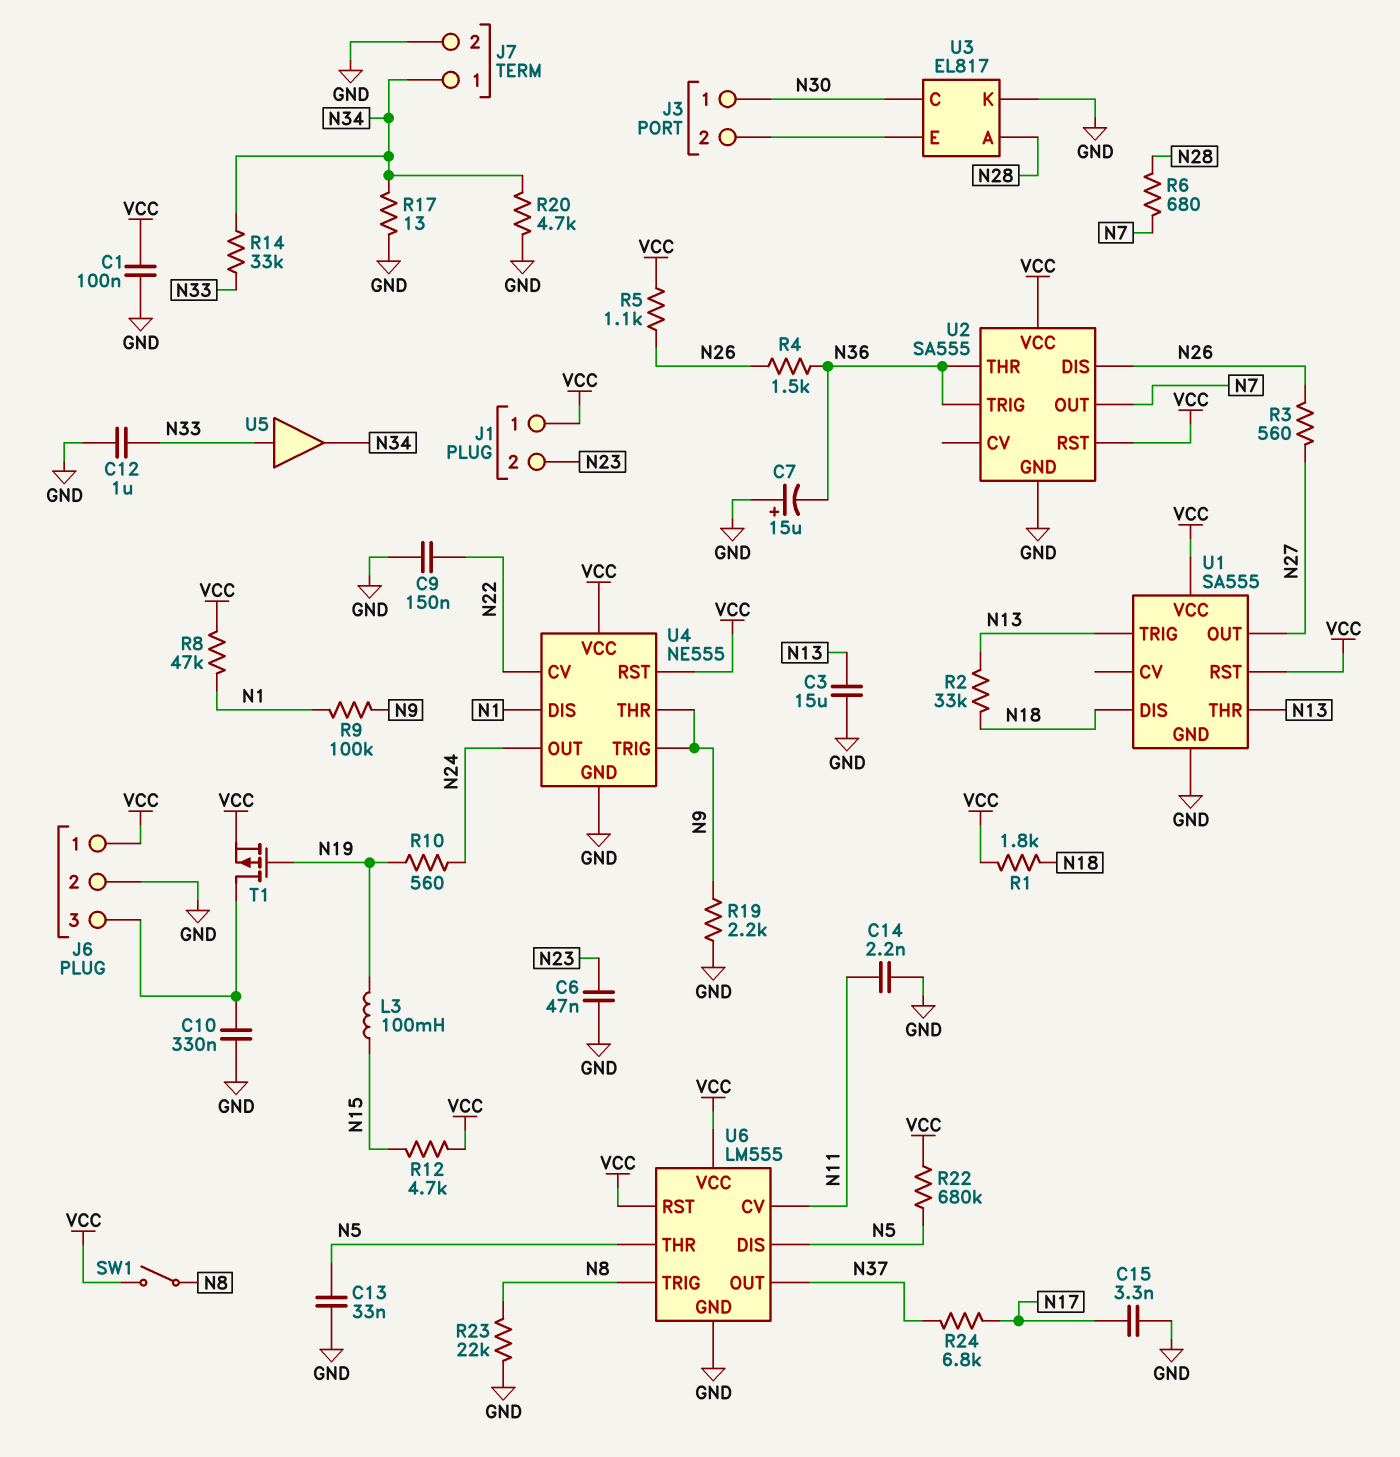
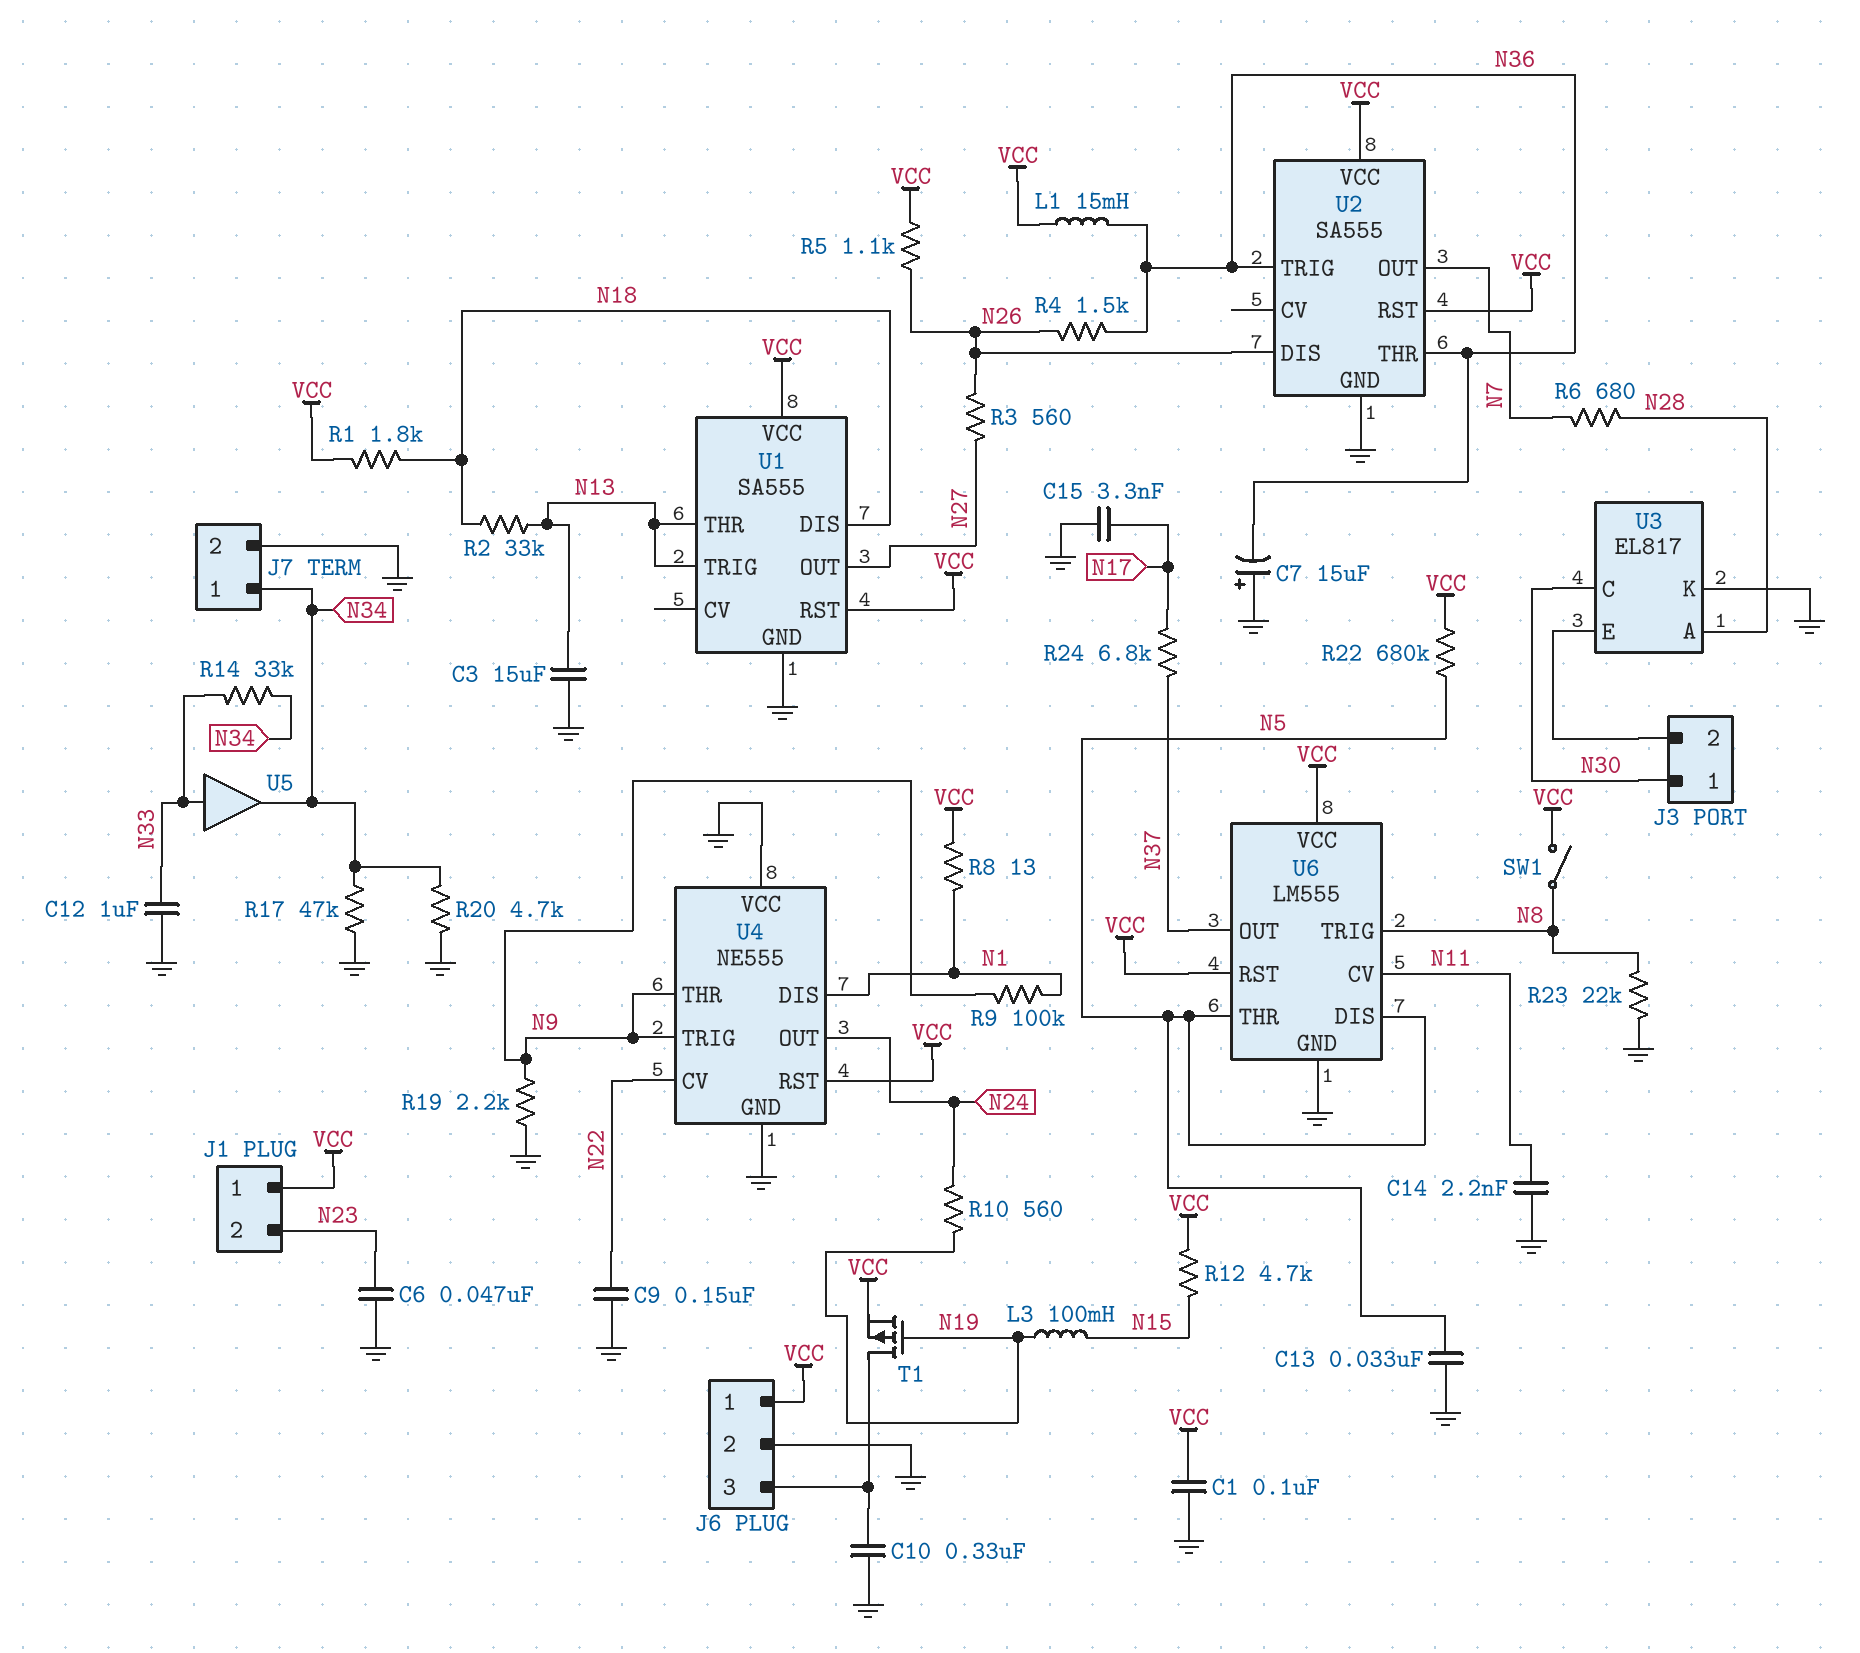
L1: none -> 15mH (N36, VCC)
R8: 47k (N1, VCC) -> 13 (N1, VCC)
R17: 13 (GND, N34) -> 47k (GND, N34)
U4 pin VCC: VCC -> GND

